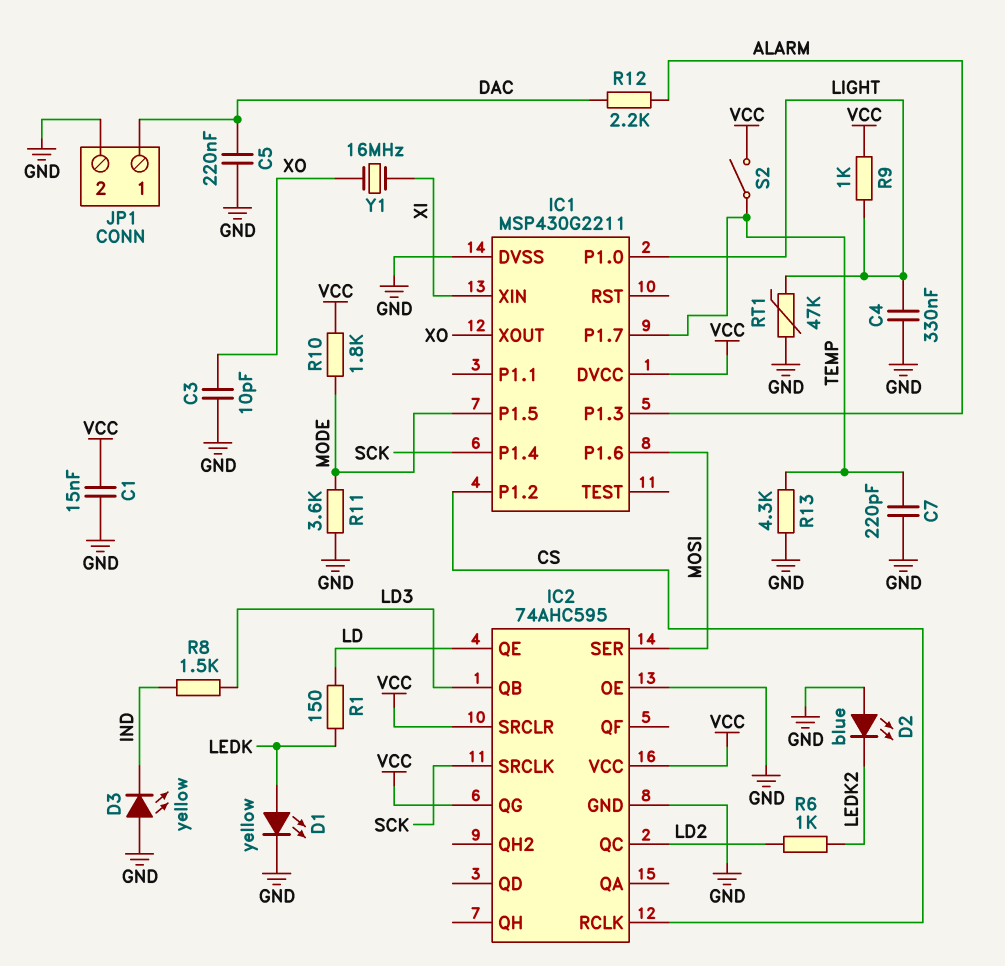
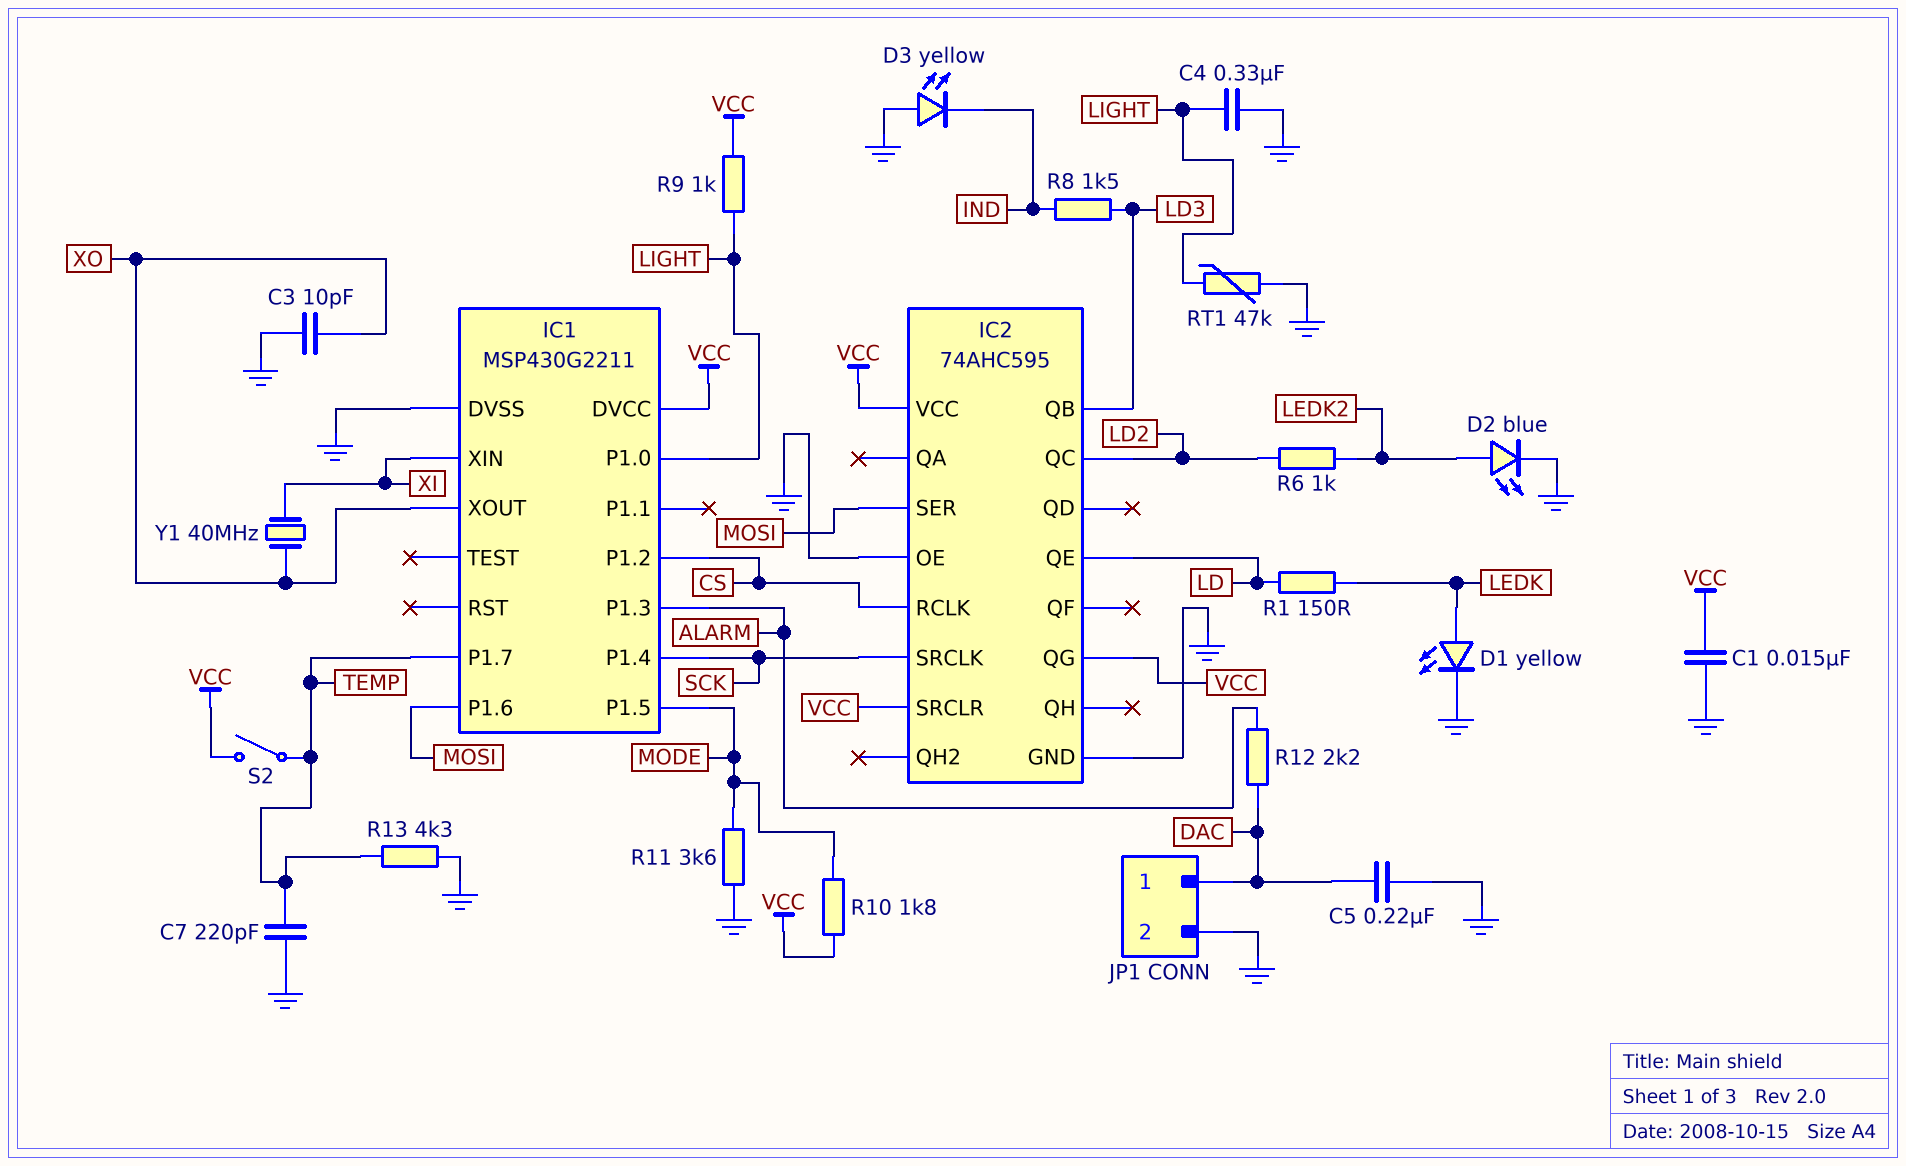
D2: LED blue (A GND, K LEDK2) -> LED blue (A LEDK2, K GND)
Y1: 16MHz (XI, XO) -> 40MHz (XI, XO)

